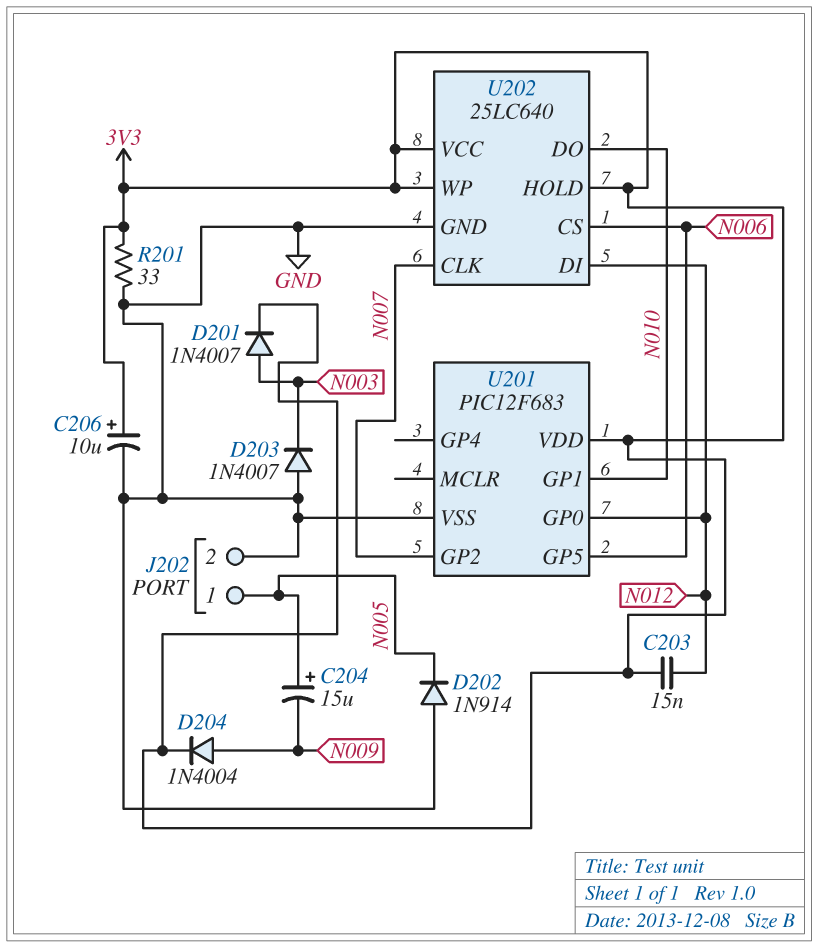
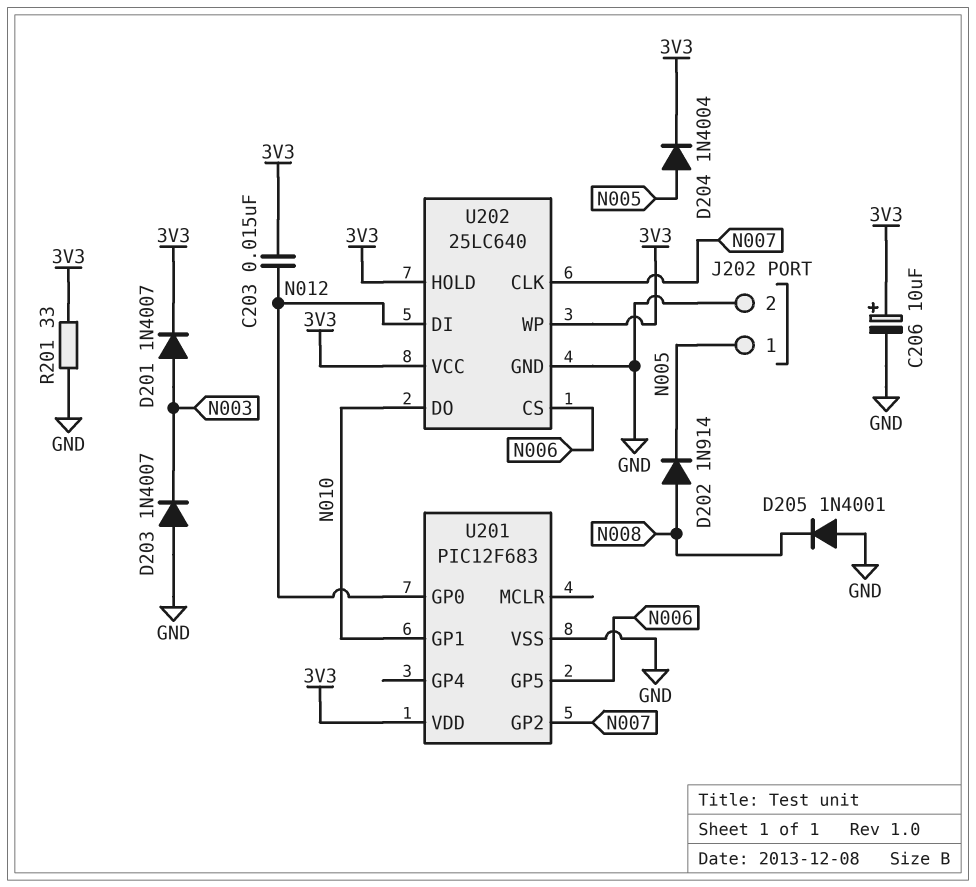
C204: 15uF (plus N005, minus N009) -> none
D202: diode 1N914 (A GND, K N005) -> diode 1N914 (A N008, K N005)
D204: diode 1N4004 (A N009, K 3V3) -> diode 1N4004 (A N005, K 3V3)
D205: none -> diode 1N4001 (A GND, K N008)

